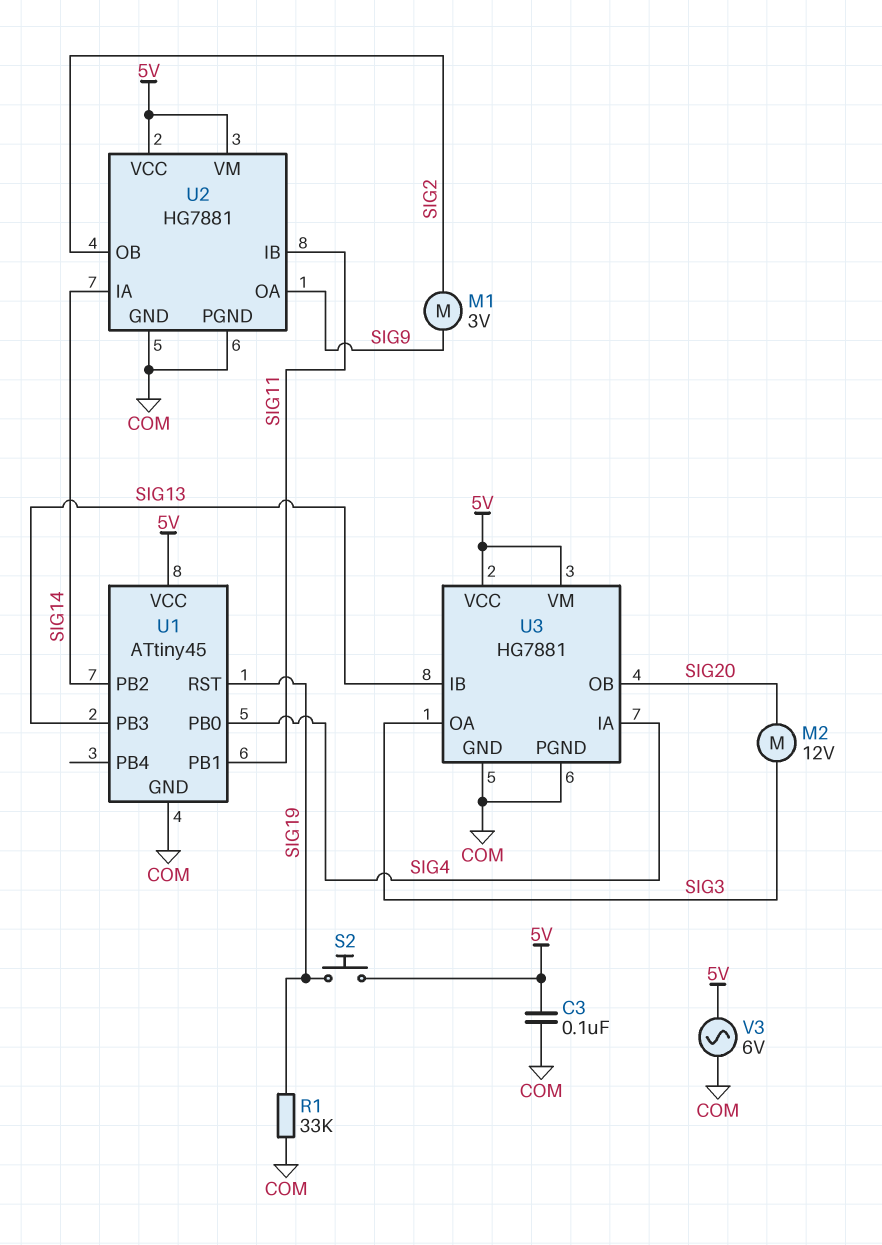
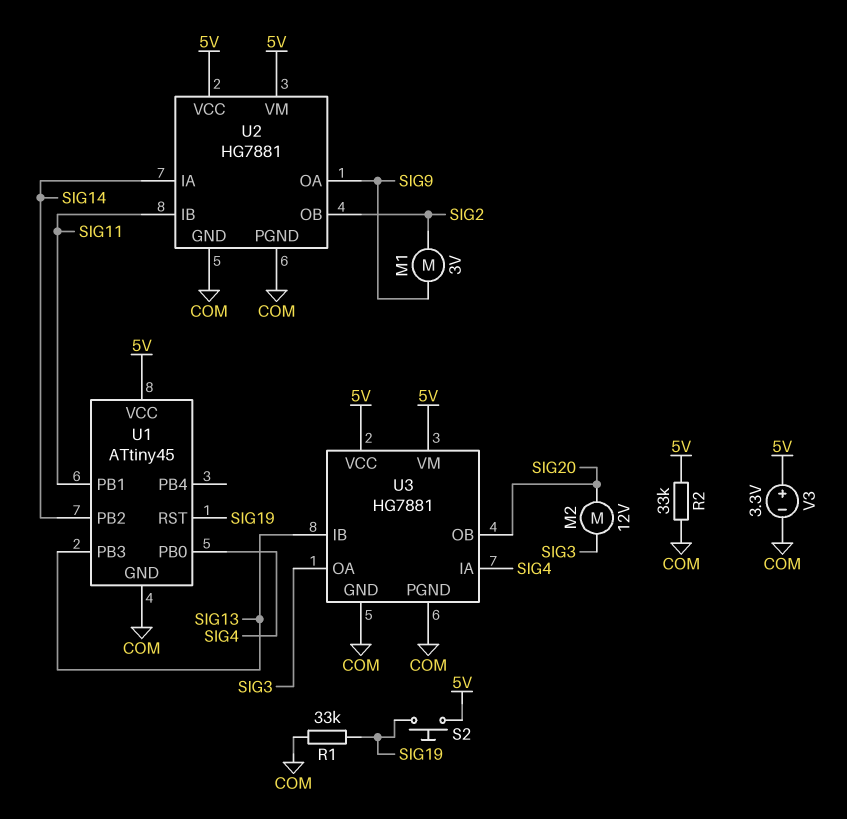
C3: 100nF (5V, COM) -> none
R2: none -> 33k (5V, COM)
V3: AC 6V (5V, COM) -> 3.3V (plus 5V, minus COM)

